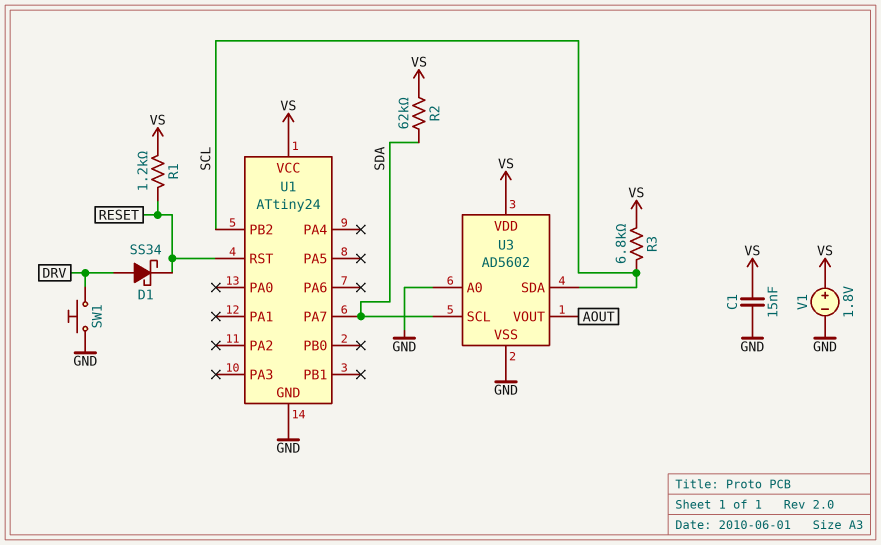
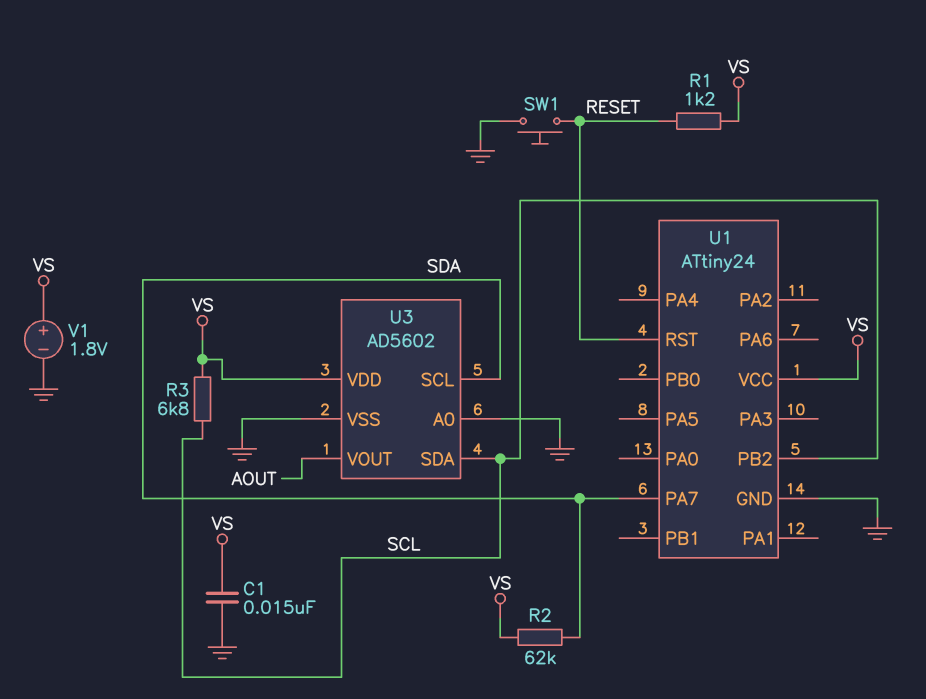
D1: schottky SS34 (A DRV, K RESET) -> none
SW1: button (DRV, GND) -> button (GND, RESET)

